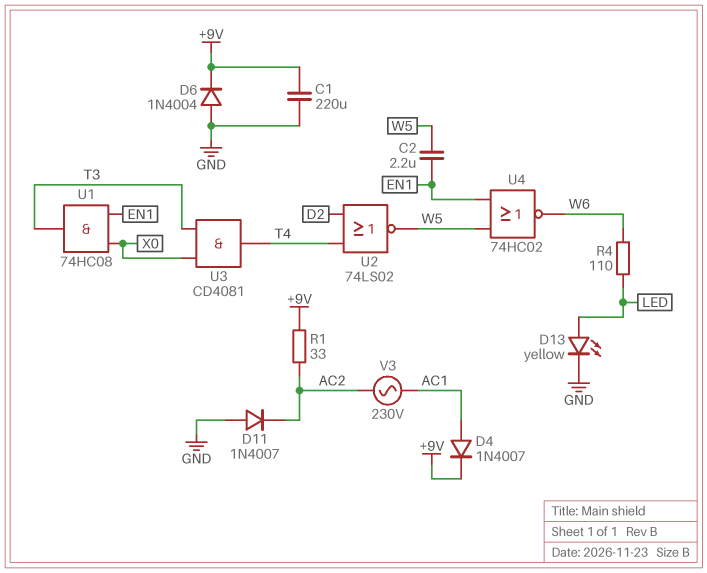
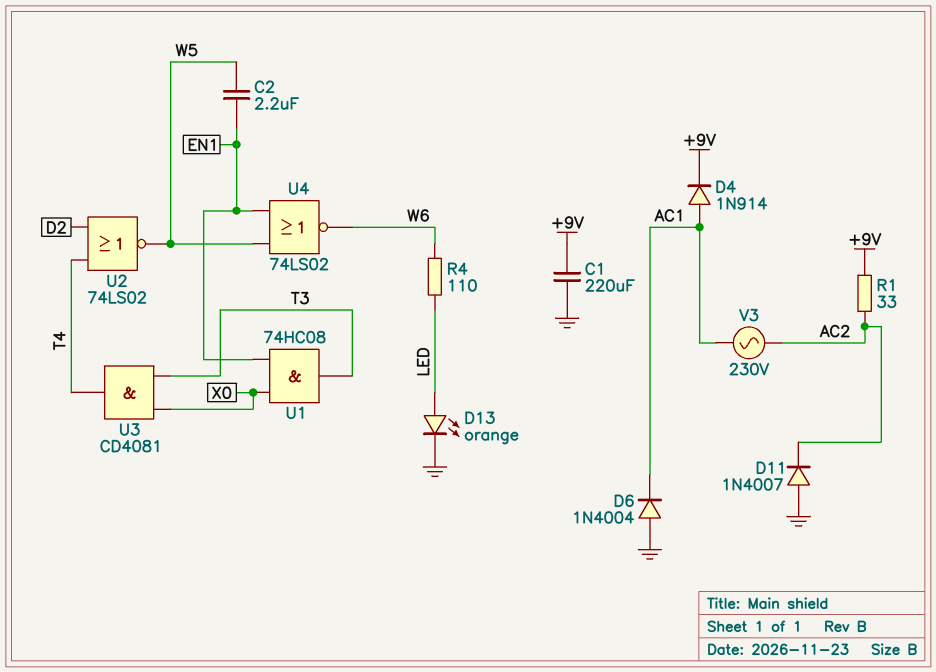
D4: diode 1N4007 (A AC1, K +9V) -> diode 1N914 (A AC1, K +9V)
D6: diode 1N4004 (A GND, K +9V) -> diode 1N4004 (A GND, K AC1)
D13: LED yellow (A LED, K GND) -> LED orange (A LED, K GND)
U4: NOR 74HC02 (in EN1, in W5, out W6) -> NOR 74LS02 (in EN1, in W5, out W6)

